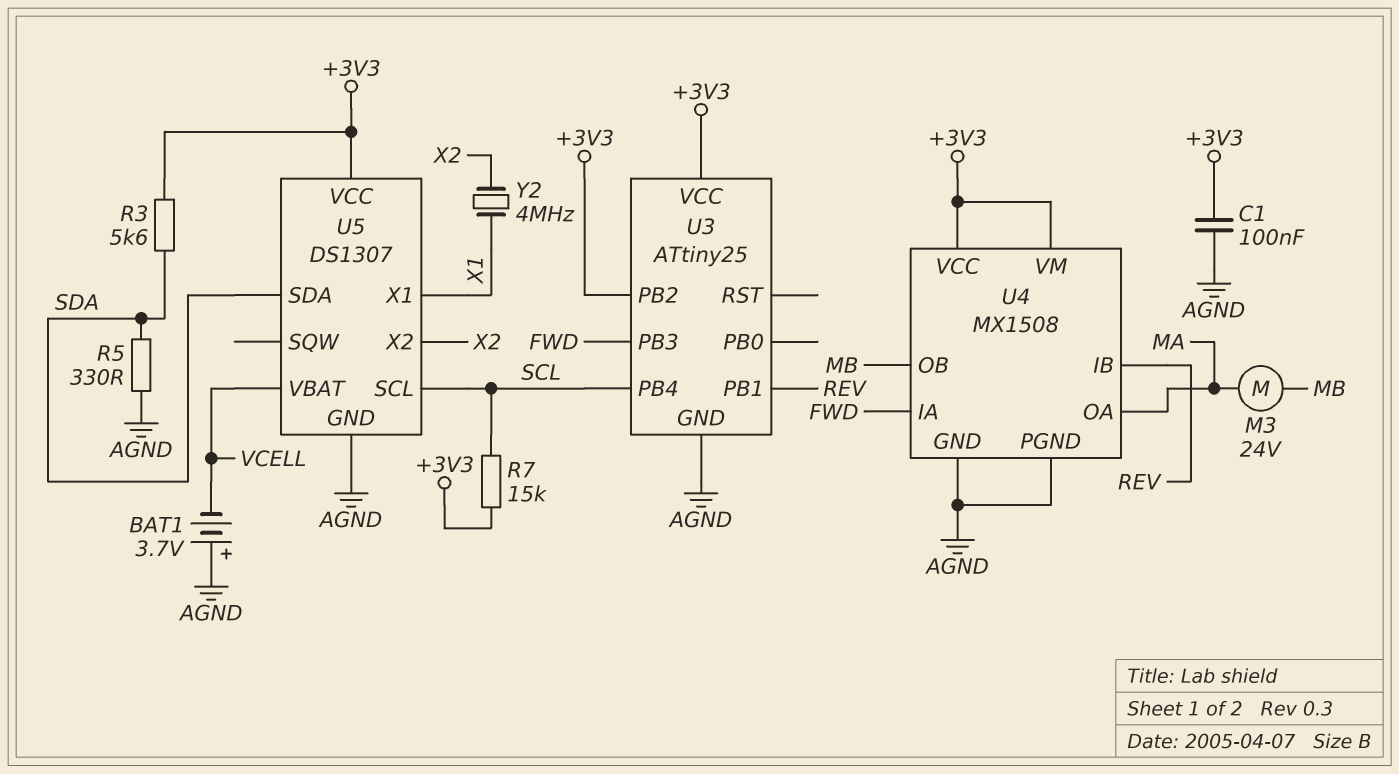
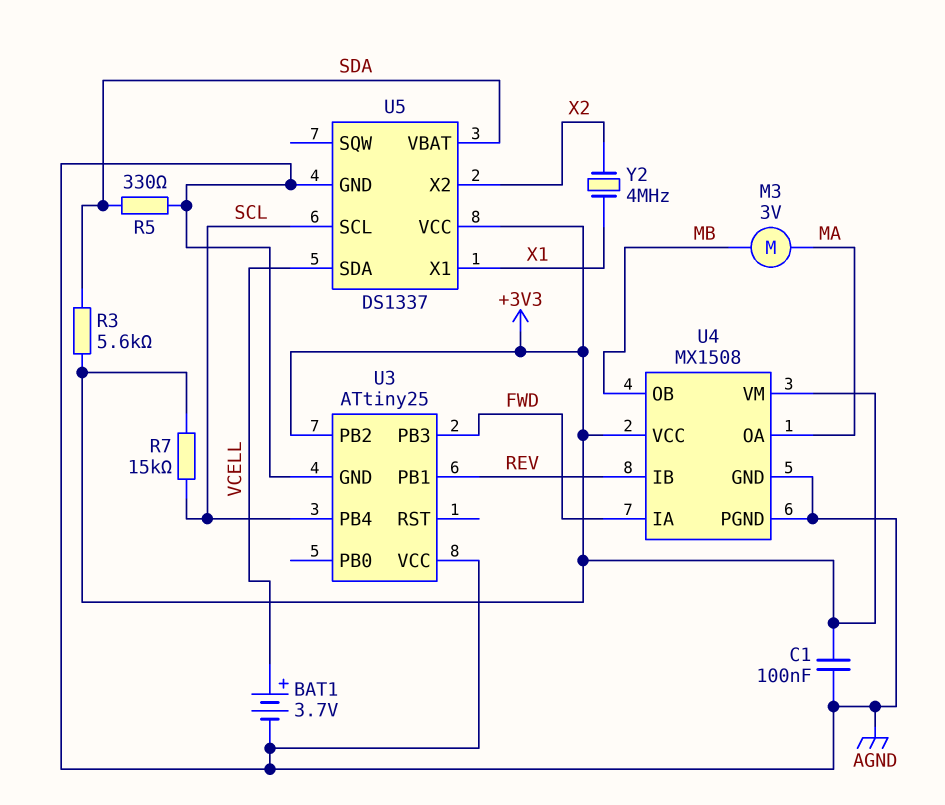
BAT1: 3.7V (plus AGND, minus VCELL) -> 3.7V (plus VCELL, minus AGND)
M3: motor 24V (MA, MB) -> motor 3V (MA, MB)
U3 pin VCC: +3V3 -> AGND
U5: DS1307 -> DS1337
U5 pin SDA: SDA -> VCELL
U5 pin VBAT: VCELL -> SDA

